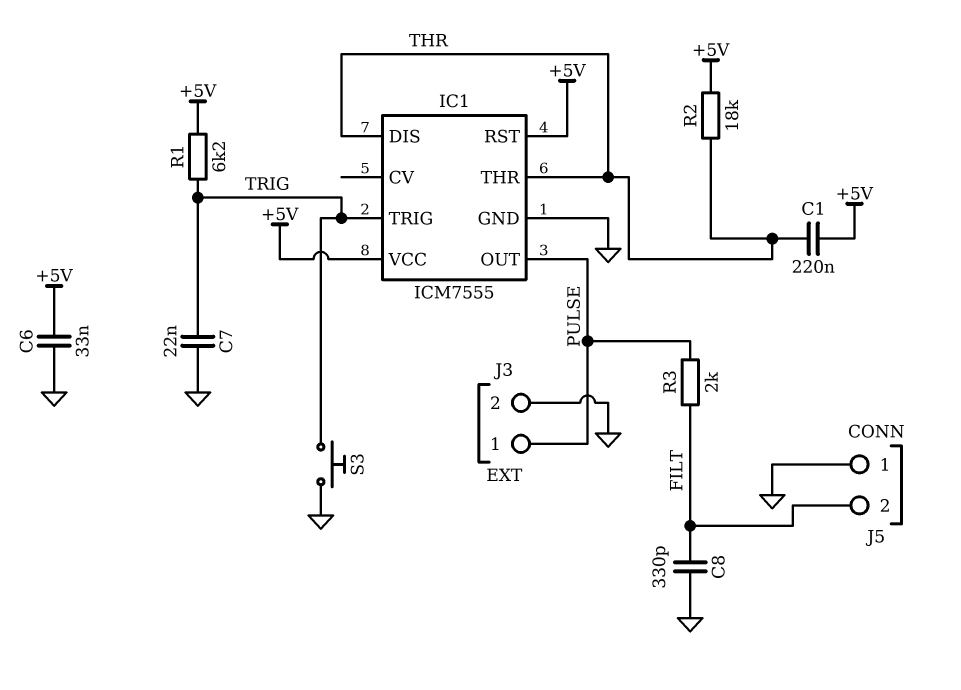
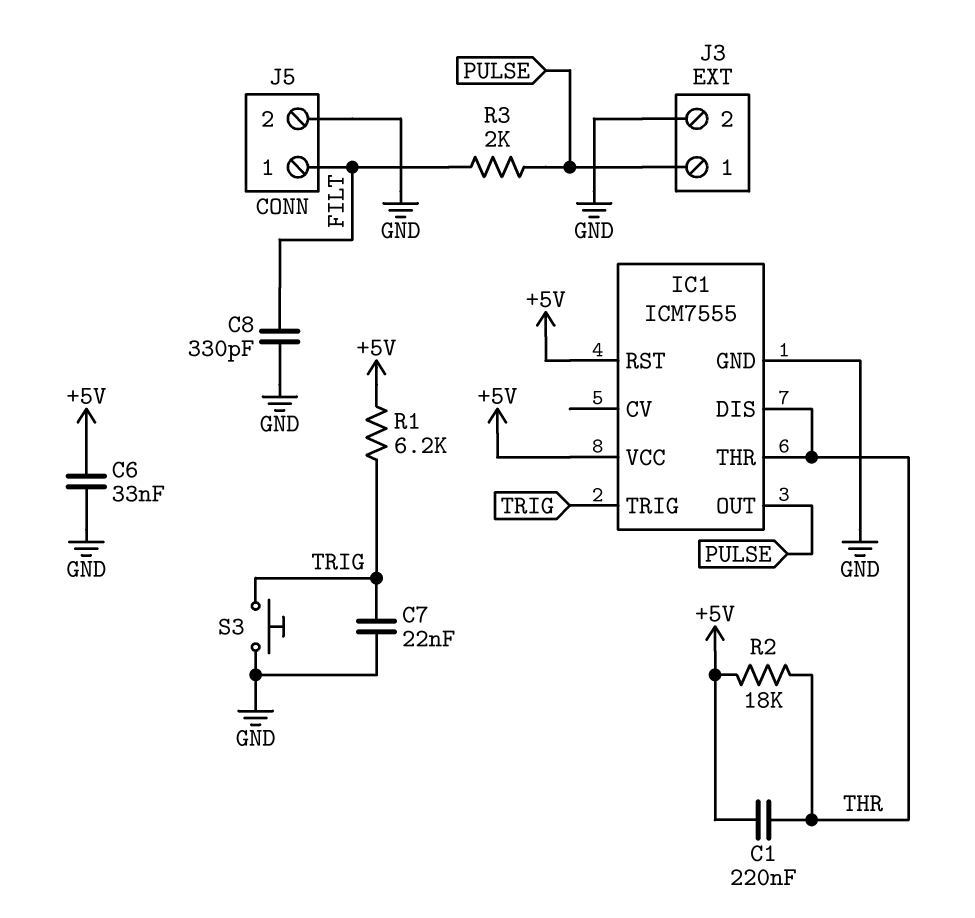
J5 pin 1: GND -> FILT
J5 pin 2: FILT -> GND

